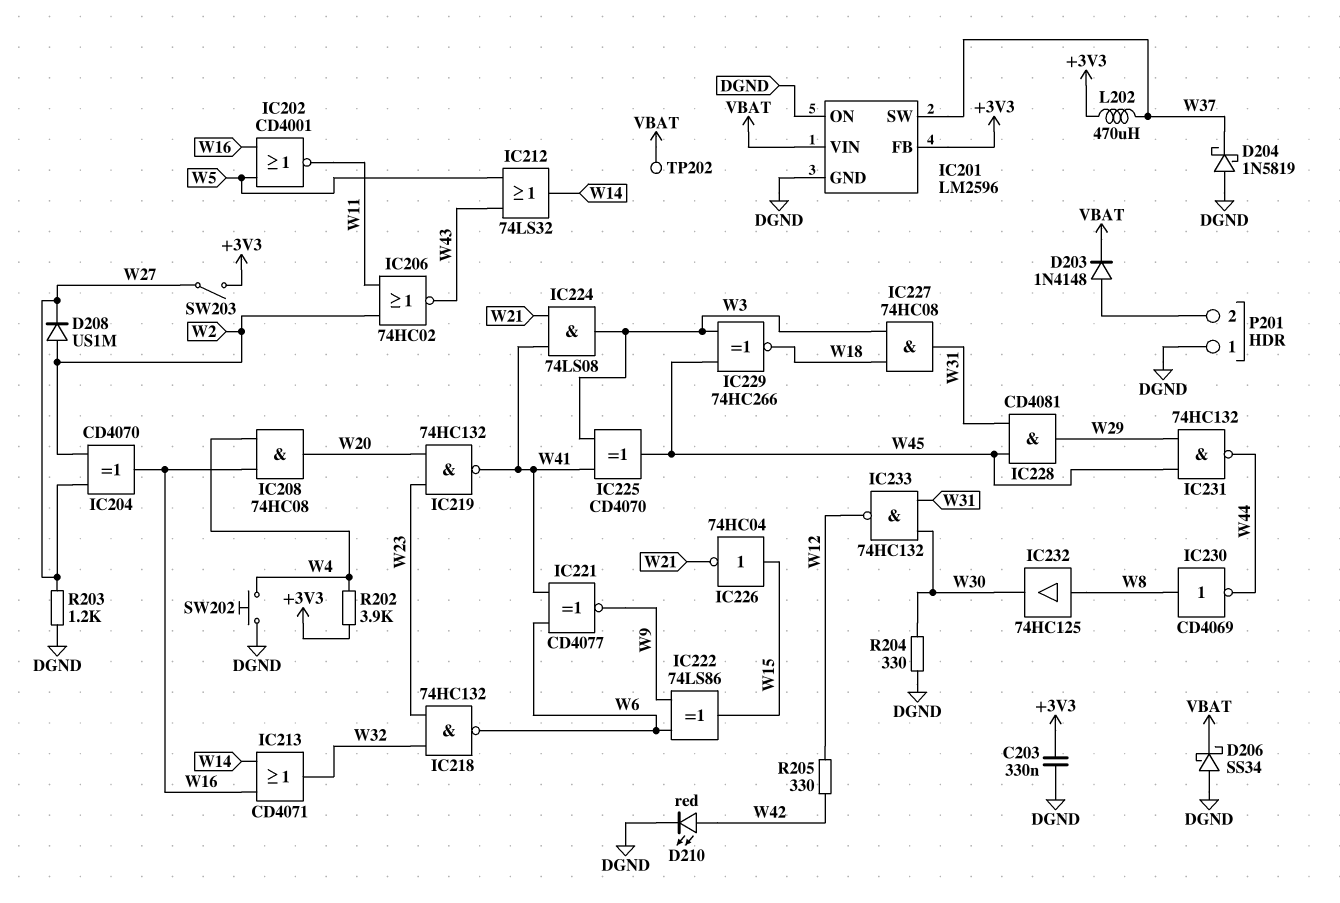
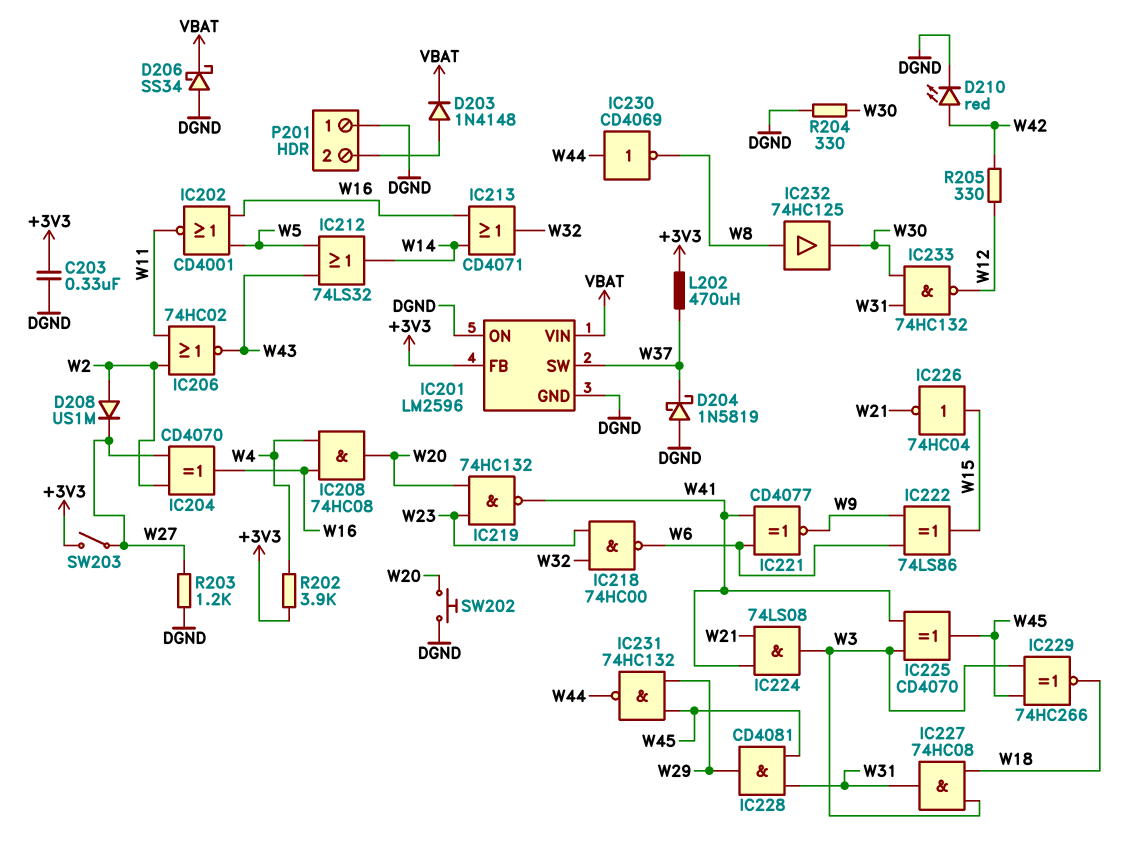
IC218: NAND 74HC132 (in W23, in W32, out W6) -> NAND 74HC00 (in W23, in W32, out W6)
IC230: NOT CD4069 (in W8, out W44) -> NOT CD4069 (in W44, out W8)
SW202: button (DGND, W4) -> button (DGND, W20)
TP202: test point (VBAT) -> none

